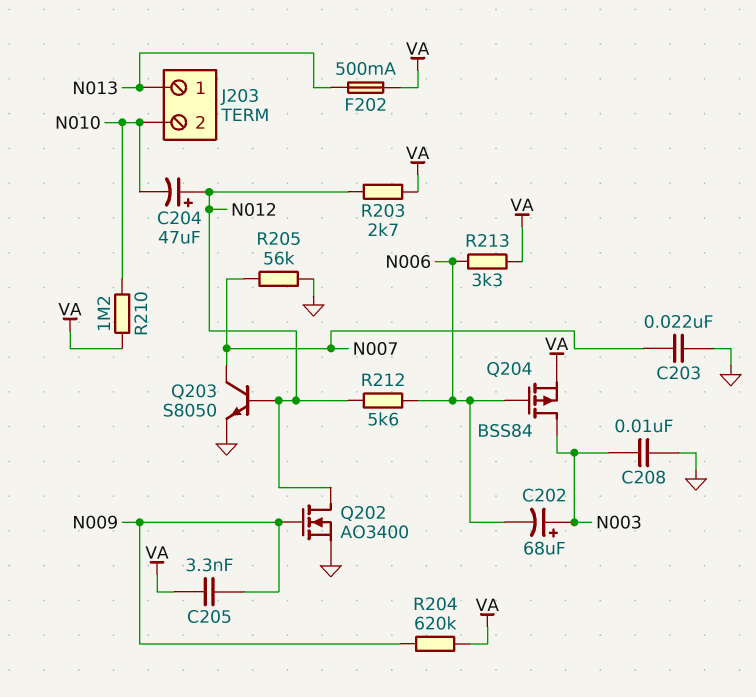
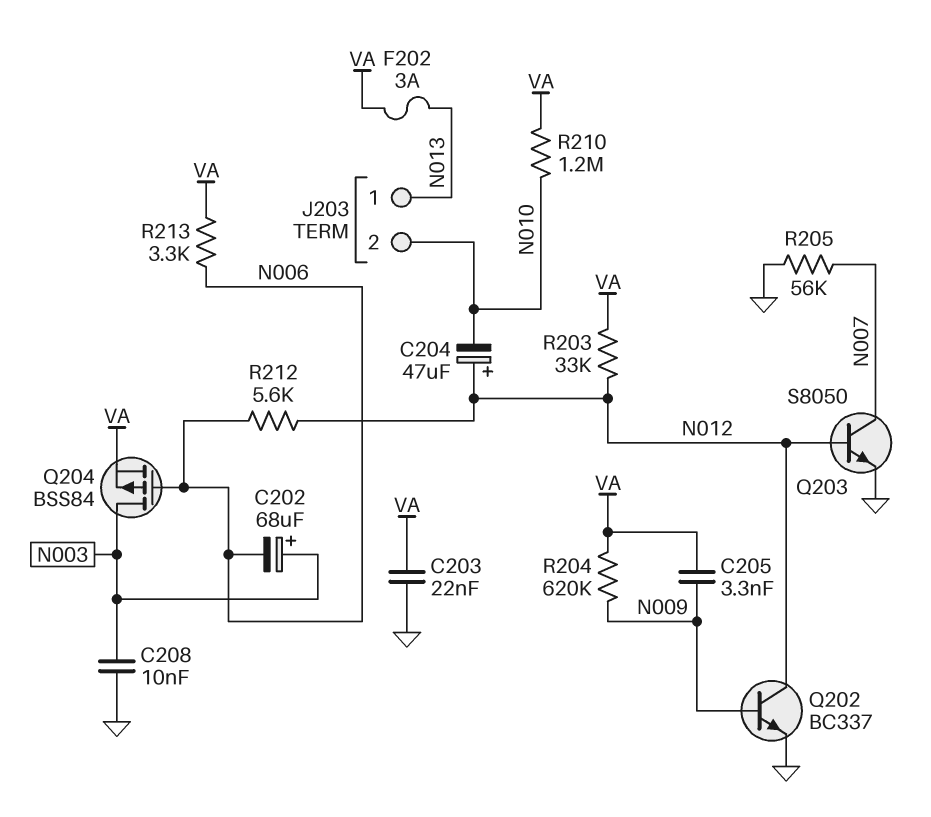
C203: 22nF (GND, N007) -> 22nF (GND, VA)
F202: 500mA (N013, VA) -> 3A (N013, VA)
Q202: NMOS AO3400 (G N009, D N012, S GND) -> NPN BC337 (B N009, C N012, E GND)
R203: 2.7k (N012, VA) -> 33k (N012, VA)

